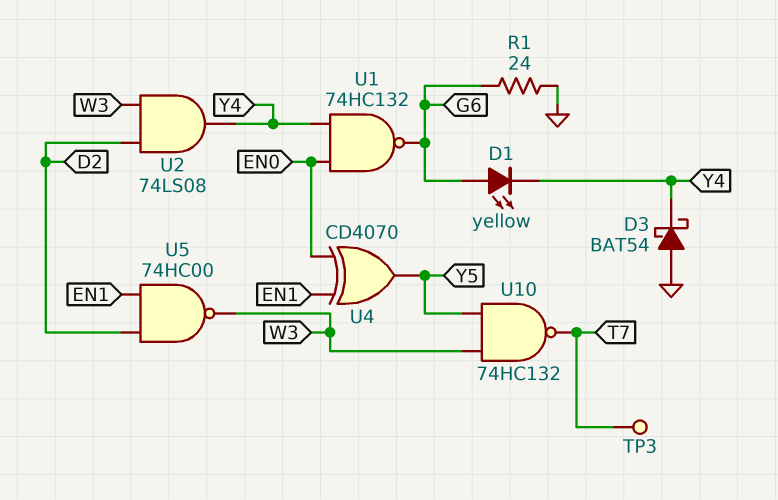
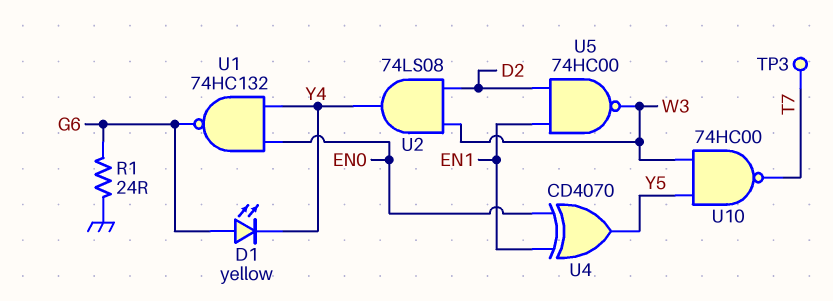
D3: schottky BAT54 (A GND, K Y4) -> none
U10: NAND 74HC132 (in W3, in Y5, out T7) -> NAND 74HC00 (in W3, in Y5, out T7)

